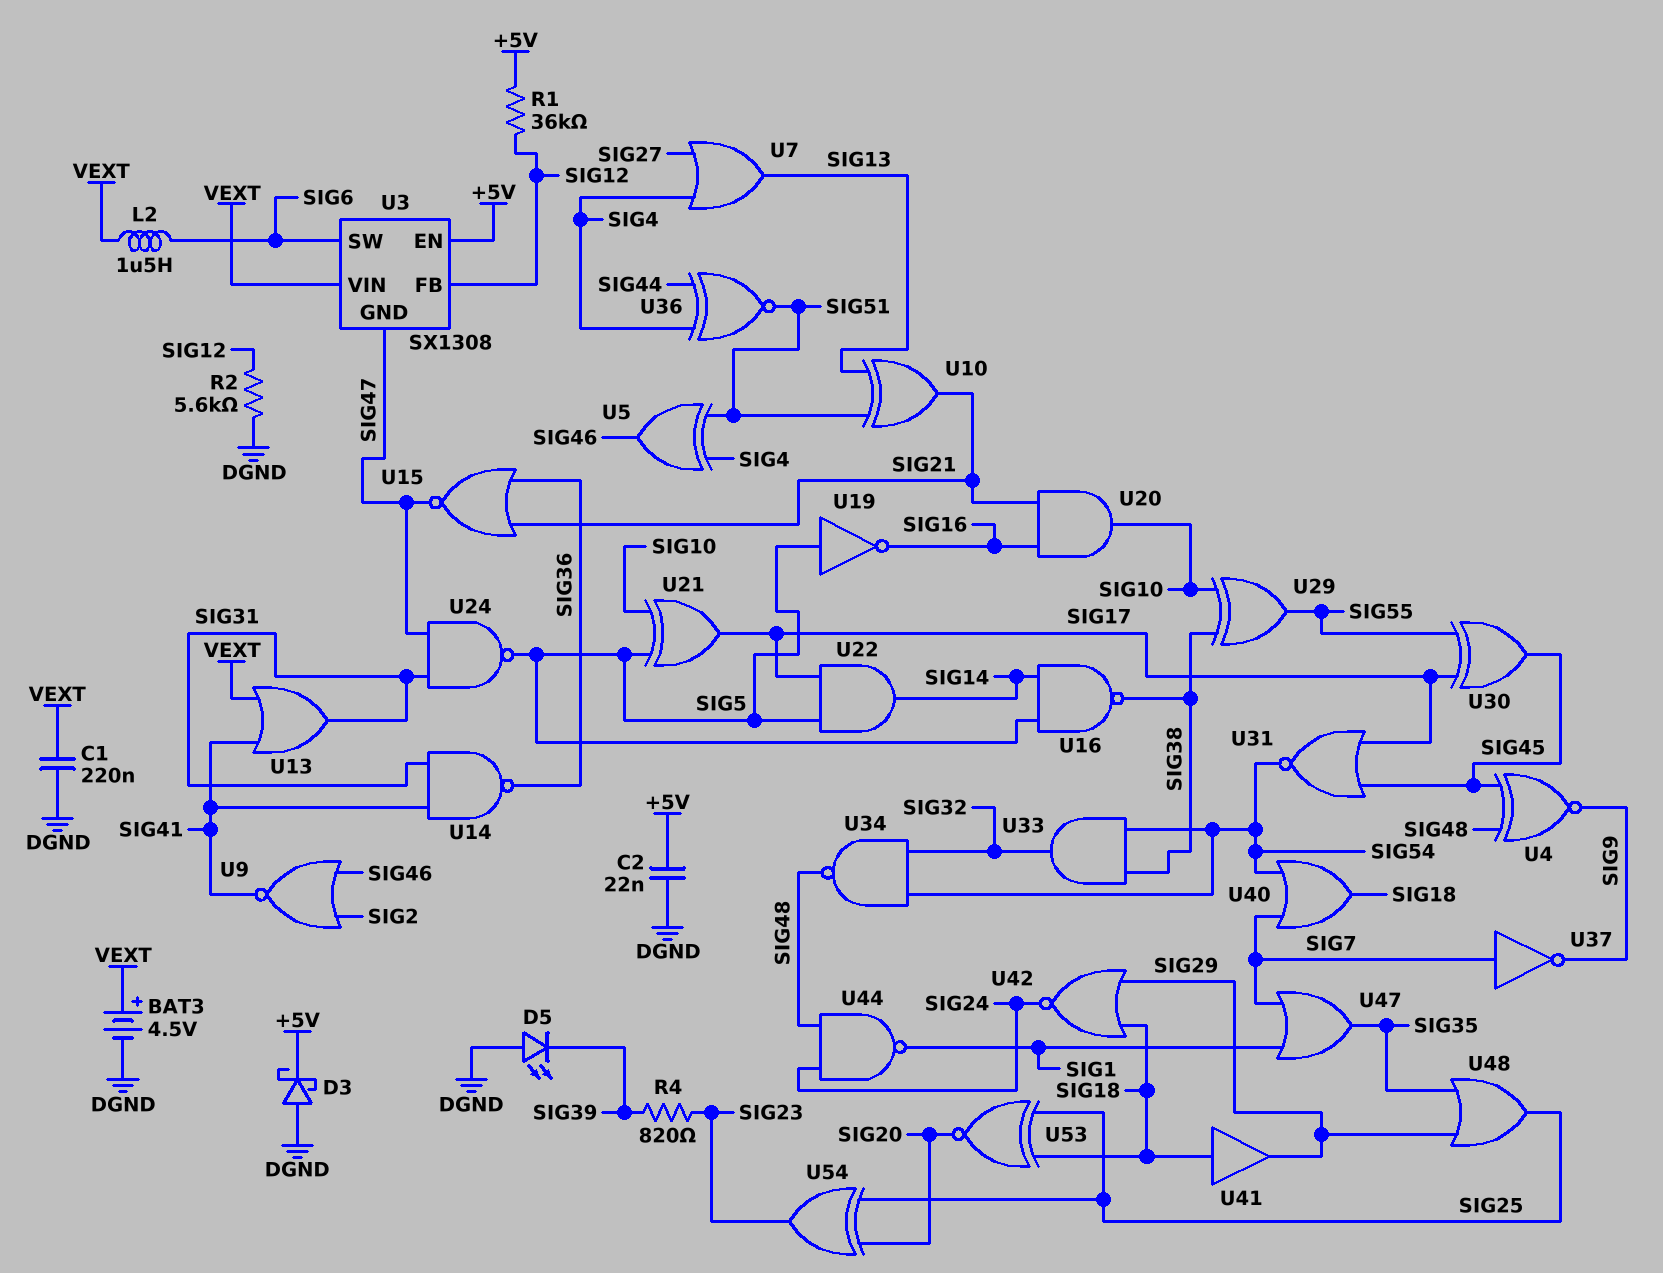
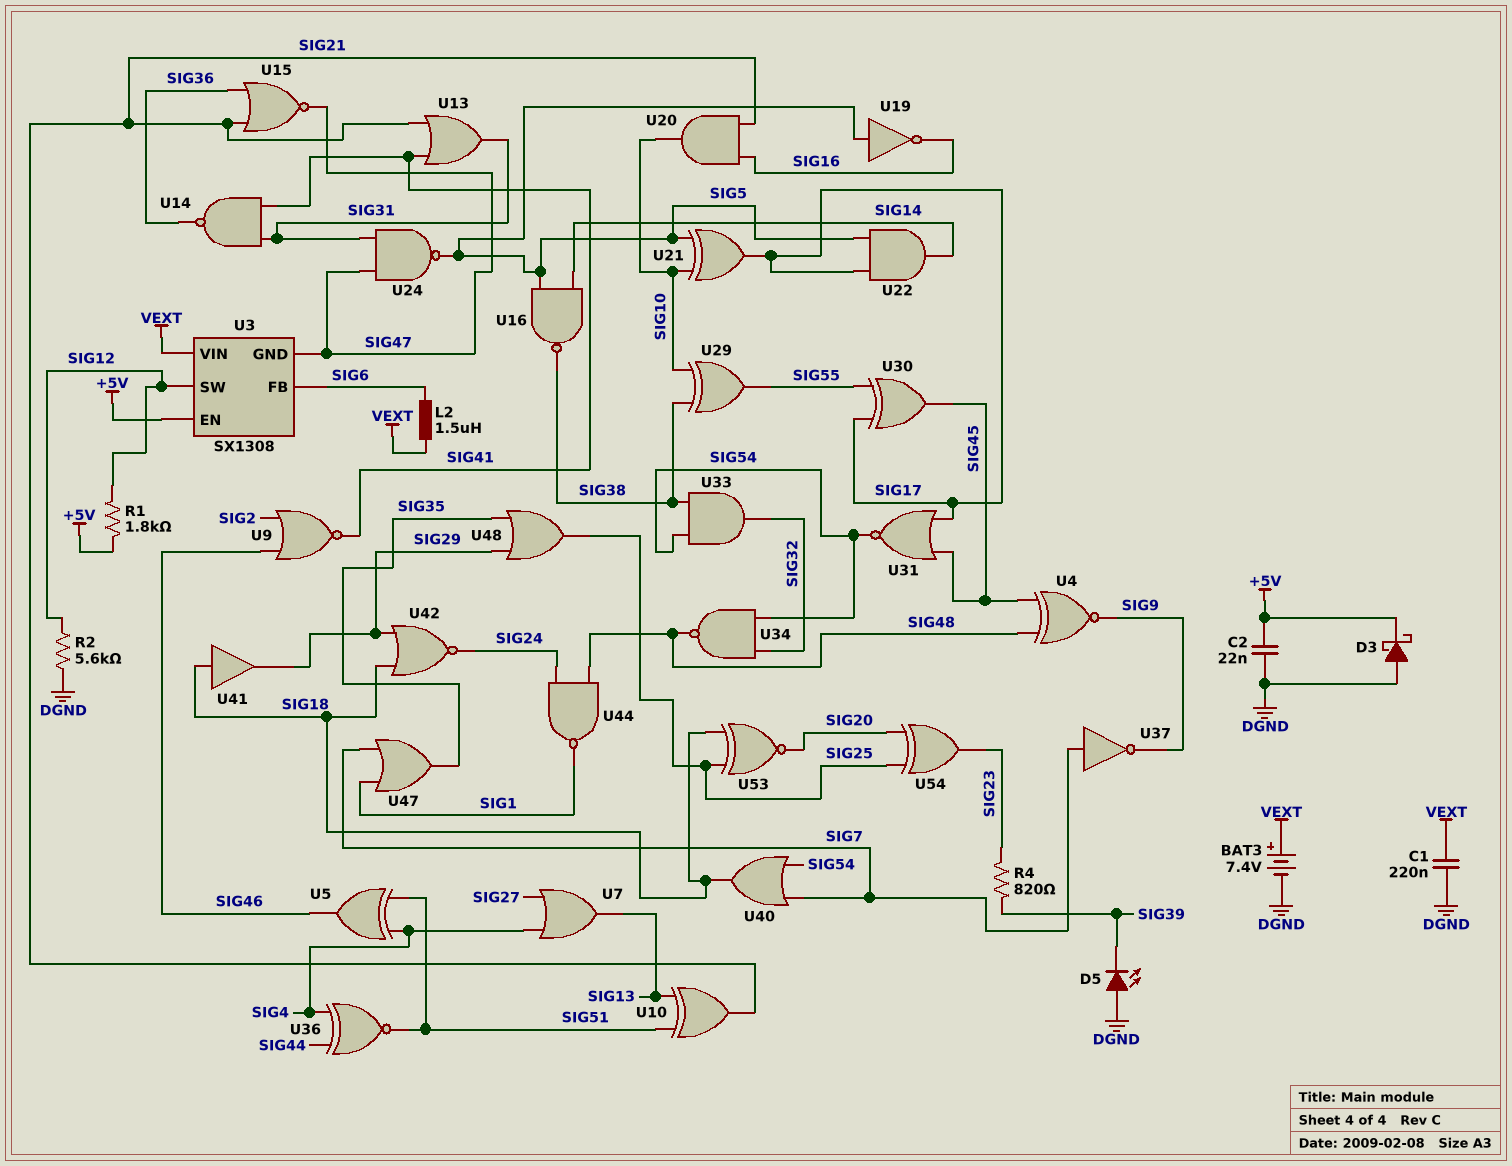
BAT3: 4.5V (plus VEXT, minus DGND) -> 7.4V (plus VEXT, minus DGND)
R1: 36k (+5V, SIG12) -> 1.8k (+5V, SIG12)
U3 pin FB: SIG12 -> SIG6
U3 pin SW: SIG6 -> SIG12
U13: OR (in SIG41, in VEXT, out SIG31) -> OR (in SIG21, in SIG41, out SIG31)

